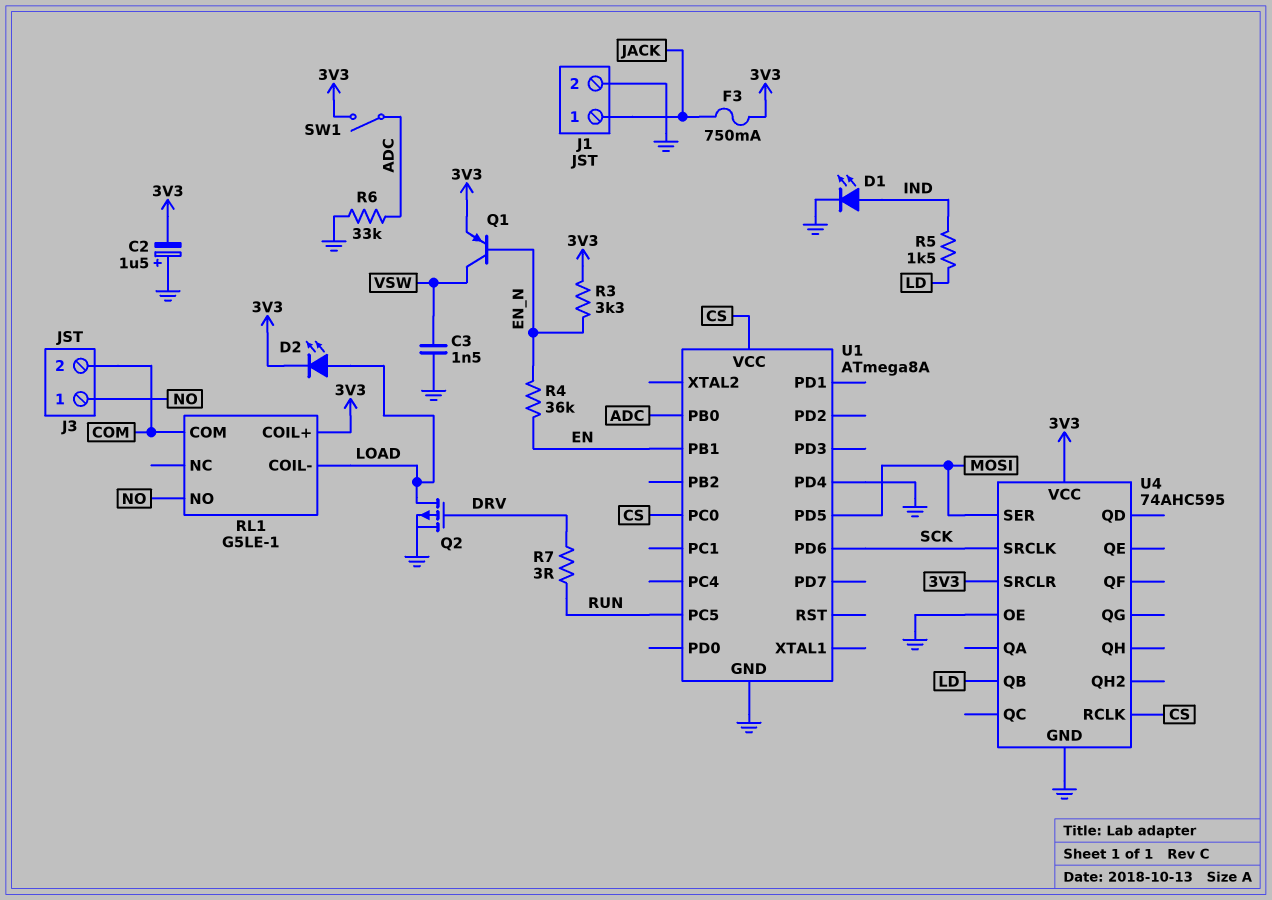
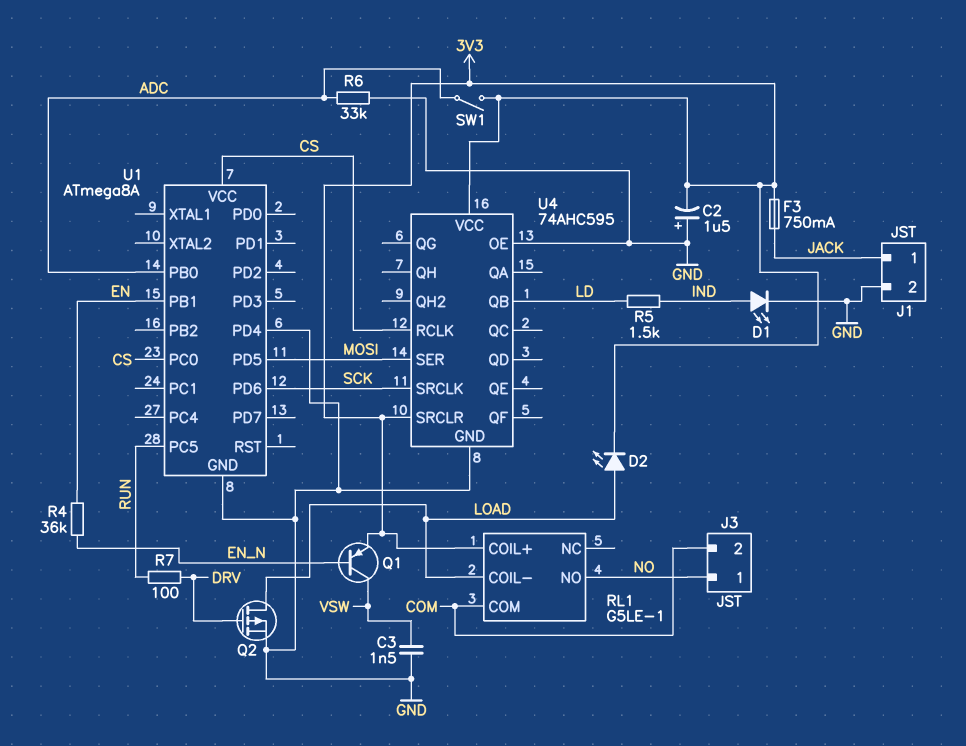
R3: 3.3k (3V3, EN_N) -> none
R7: 3 (DRV, RUN) -> 100 (DRV, RUN)

